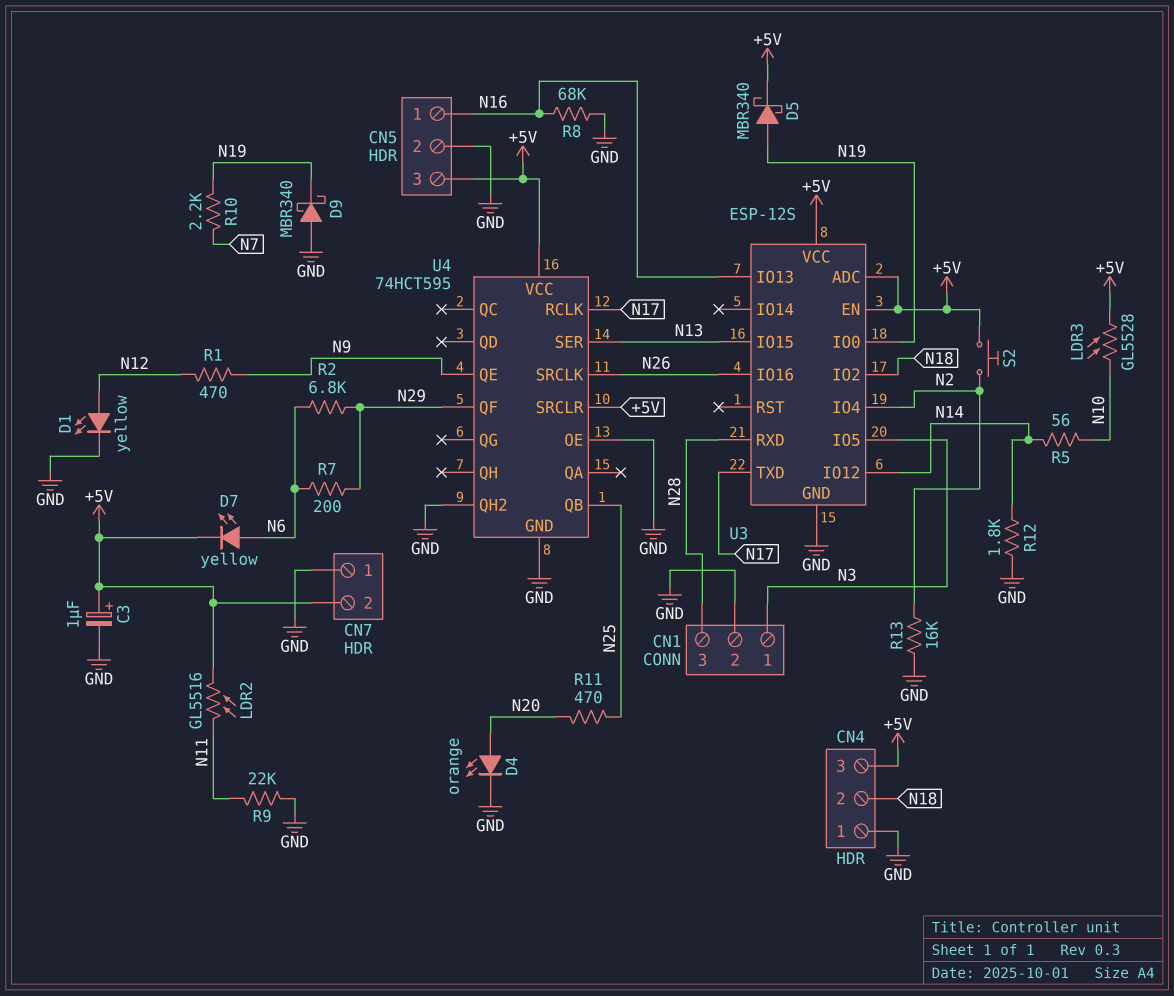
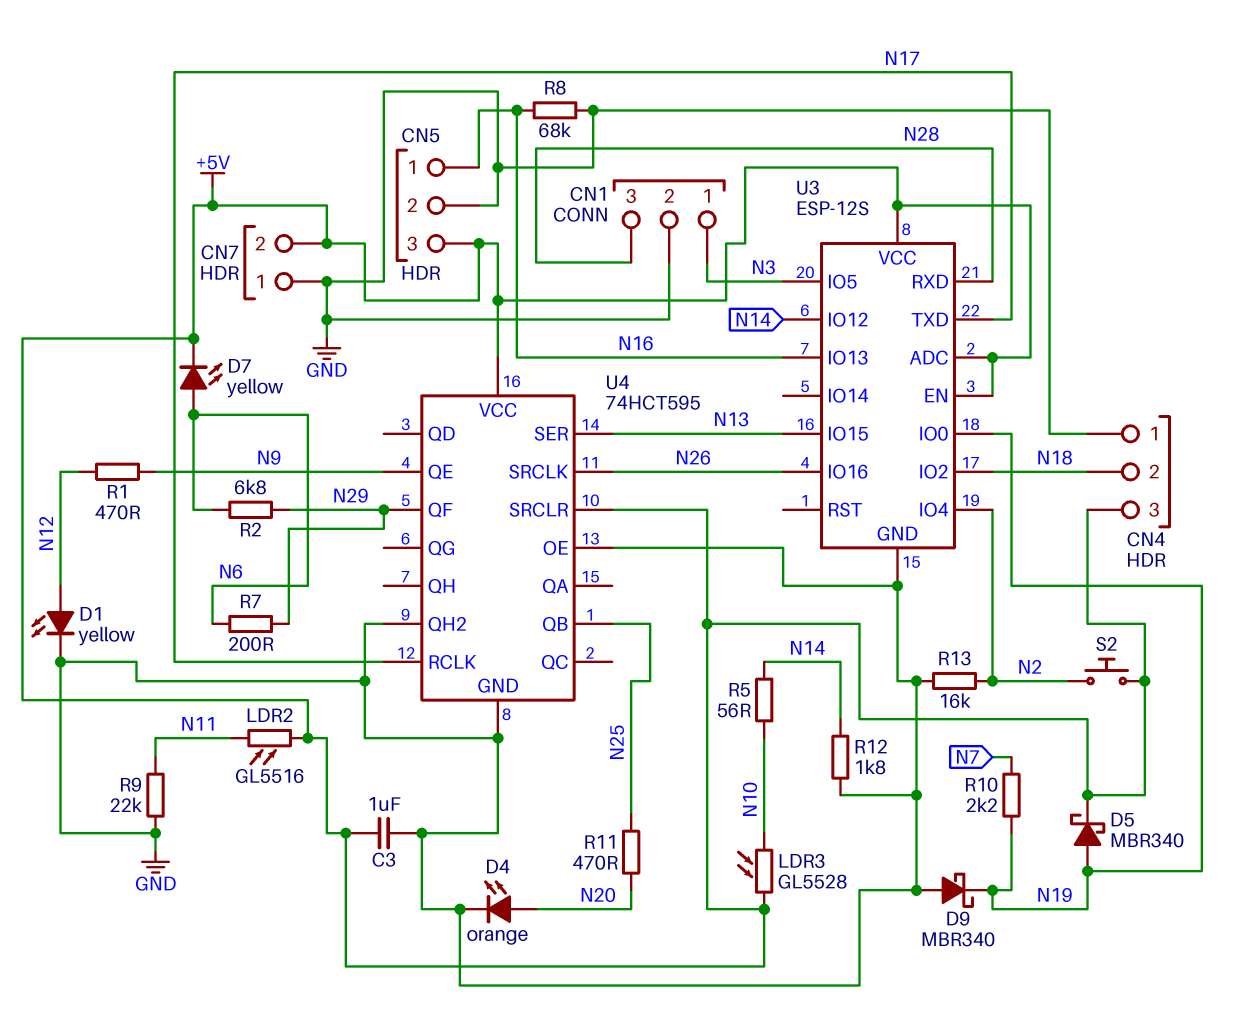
C3: 1uF (plus +5V, minus GND) -> 1uF (+5V, GND)

